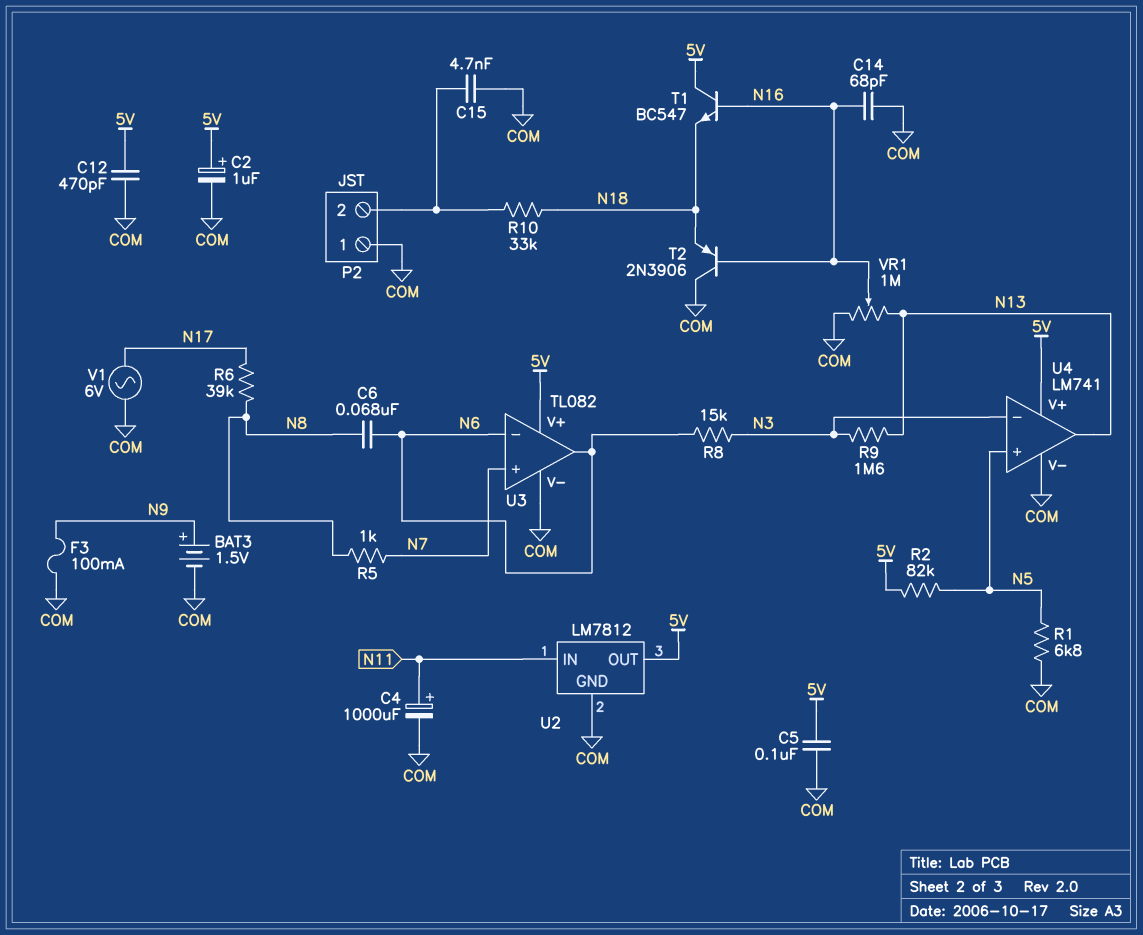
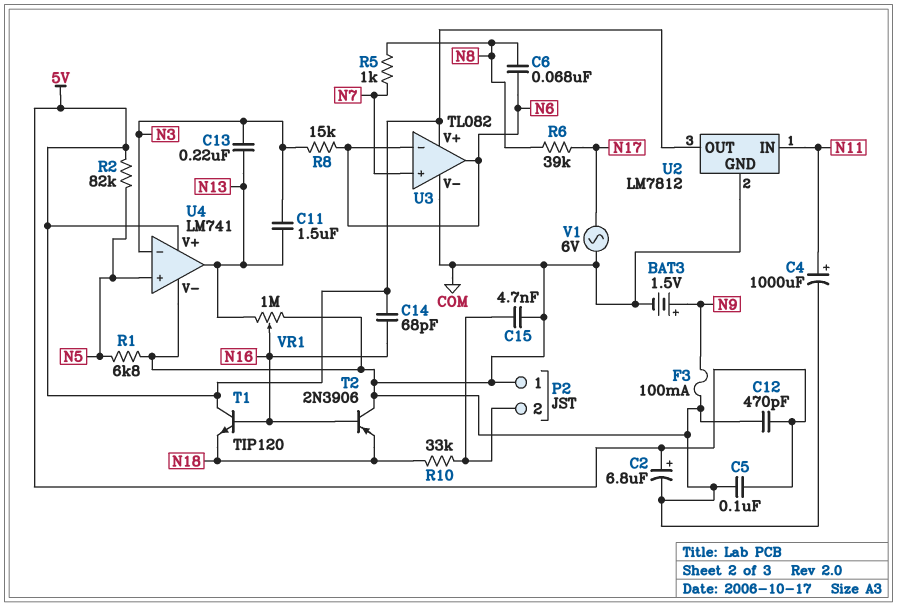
C2: 1uF (plus 5V, minus COM) -> 6.8uF (plus 5V, minus COM)
C11: none -> 1.5uF (N3, N13)
C13: none -> 220nF (N3, N13)
C14: 68pF (COM, N16) -> 68pF (5V, N16)
R9: 1.6M (N3, N13) -> none
T1: NPN BC547 (B N16, C 5V, E N18) -> NPN TIP120 (B N16, C 5V, E N18)

